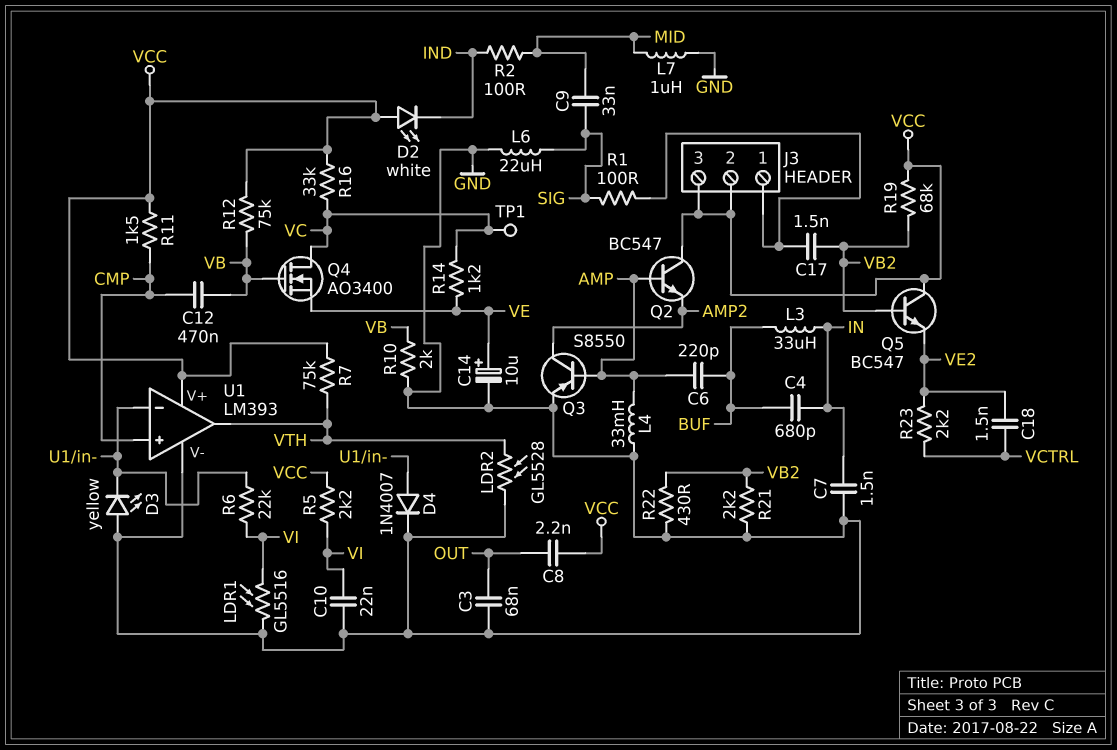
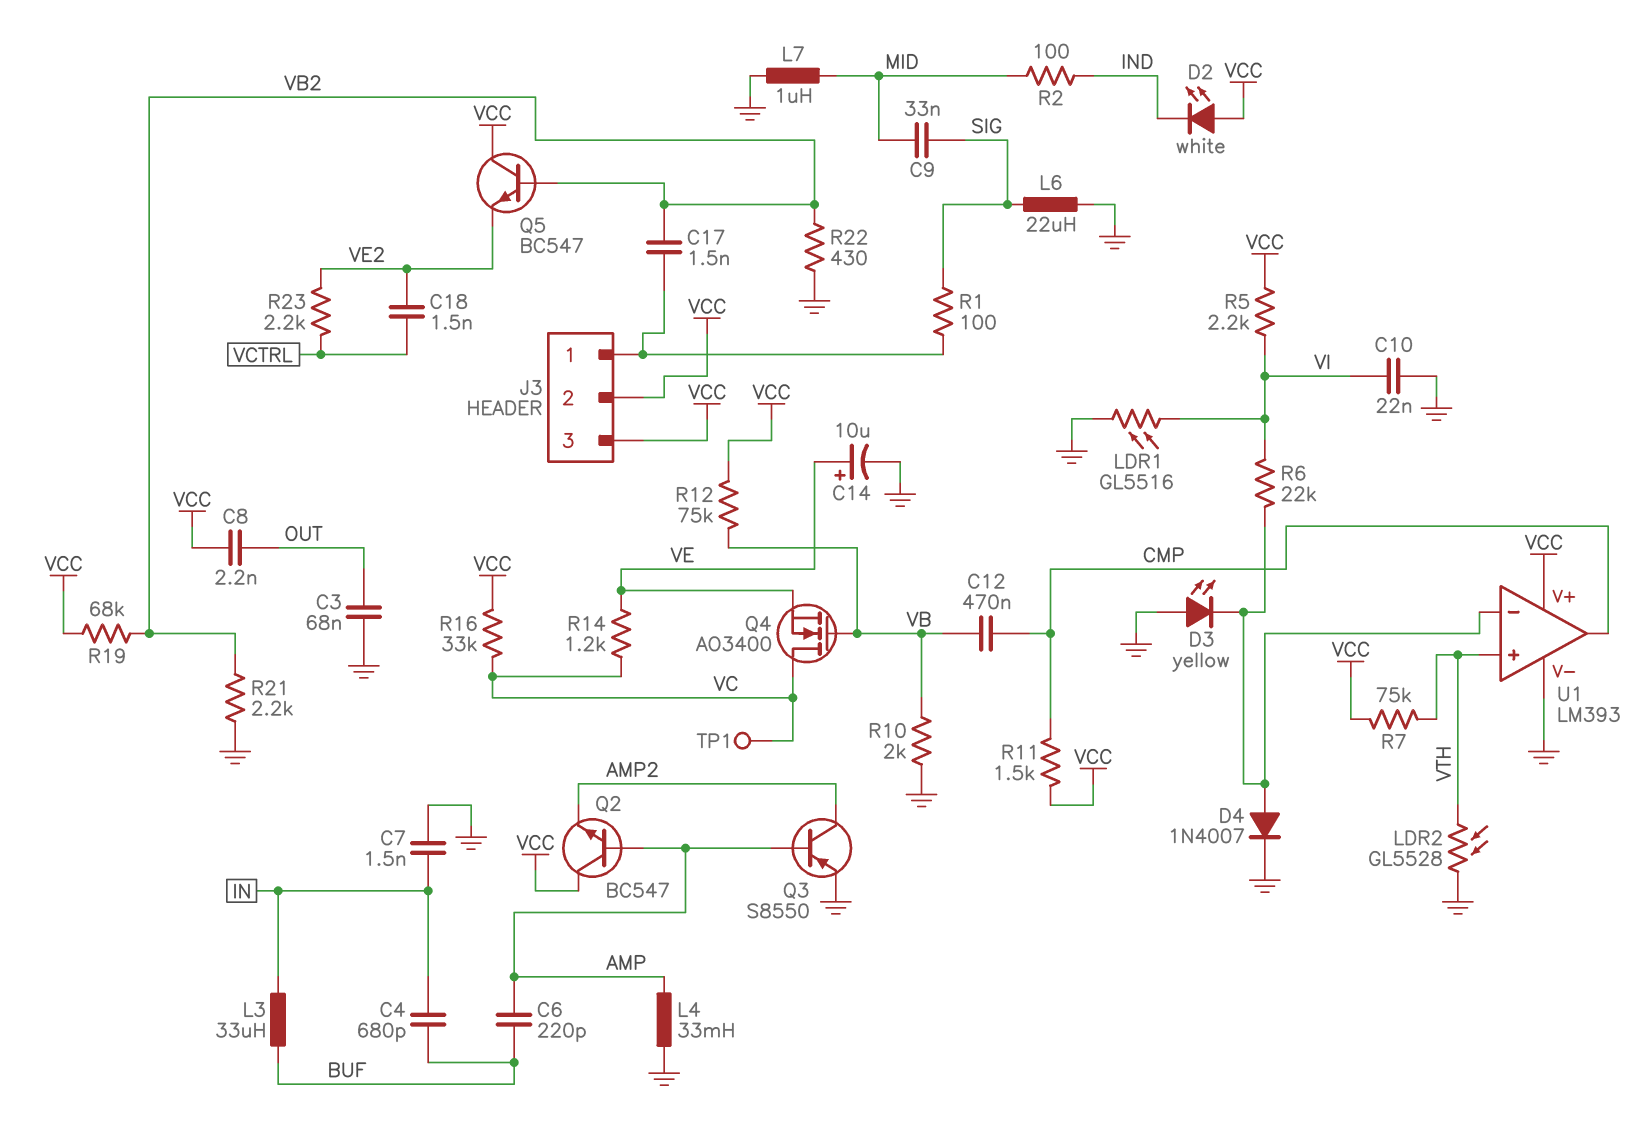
U1 pin in+: CMP -> VTH
U1 pin out: VTH -> CMP

